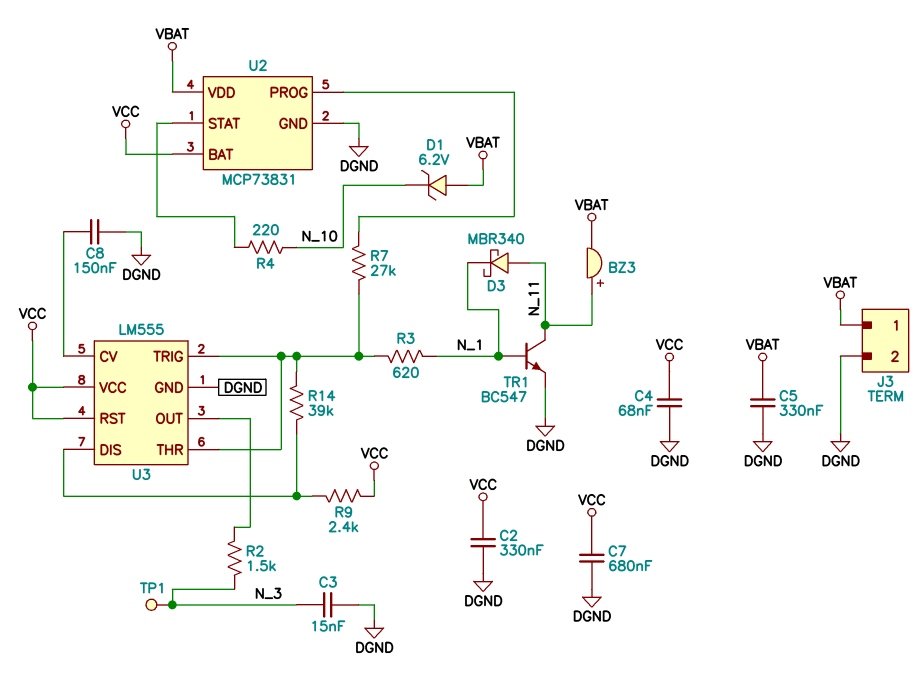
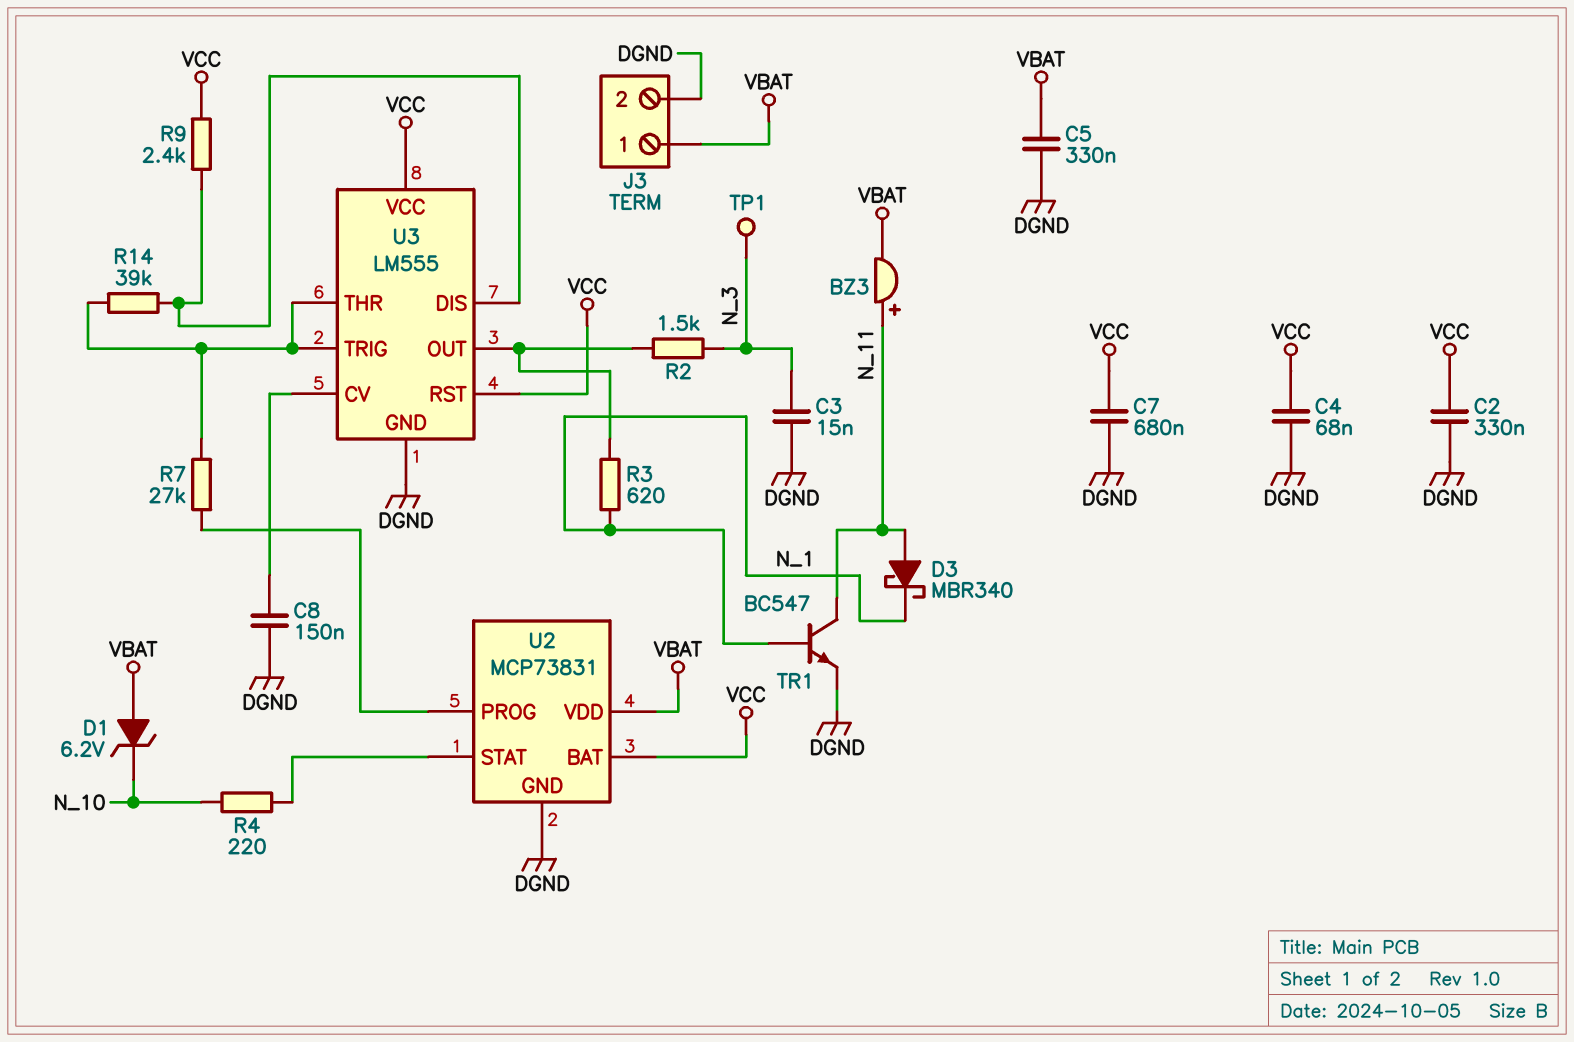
R3: 620 (N_1, U3/THR) -> 620 (N_1, U3/OUT)

